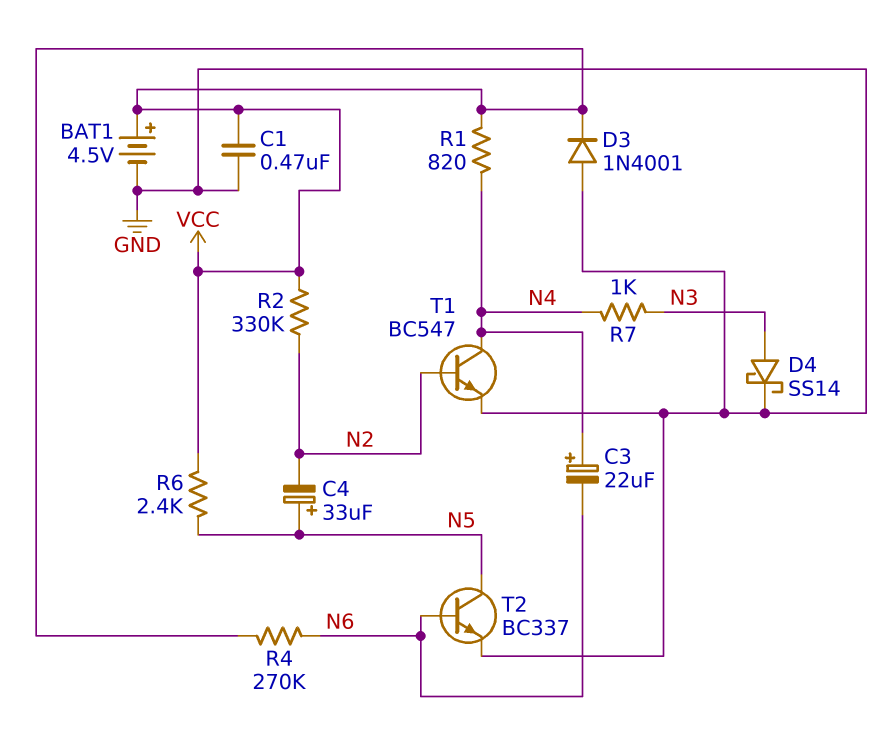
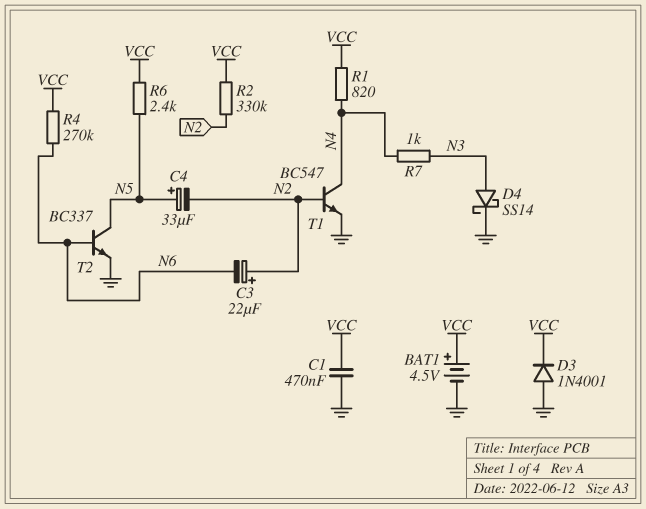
C3: 22uF (plus N4, minus N6) -> 22uF (plus N2, minus N6)

